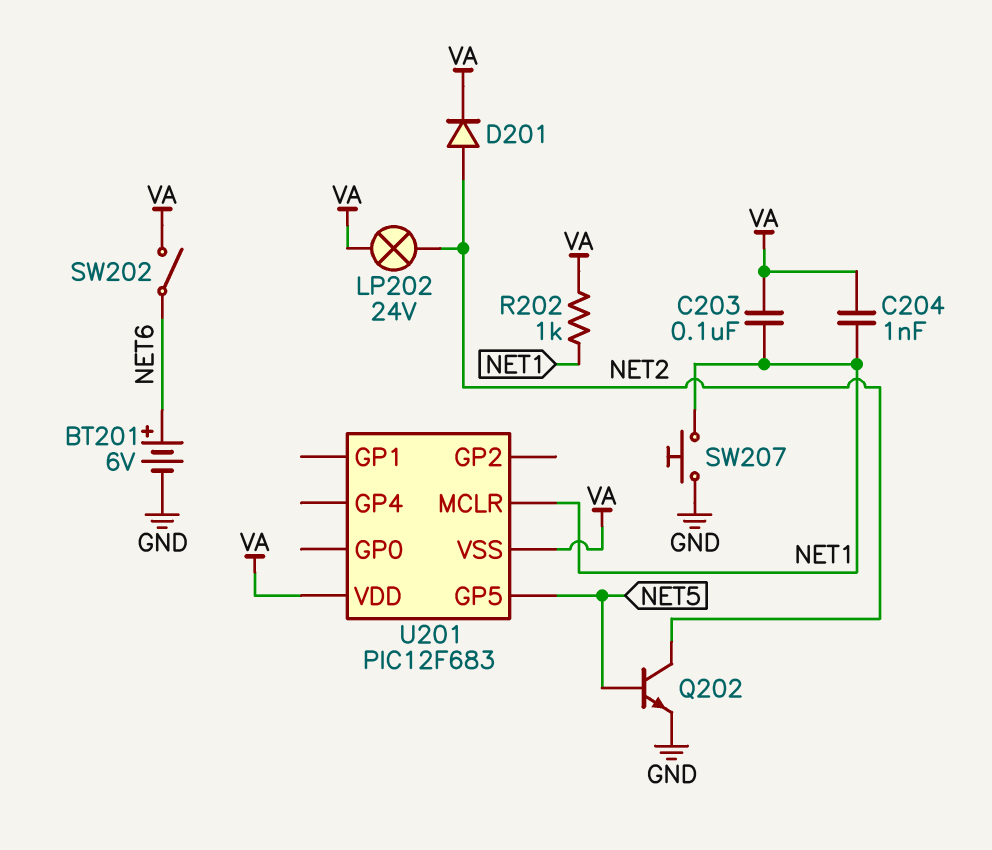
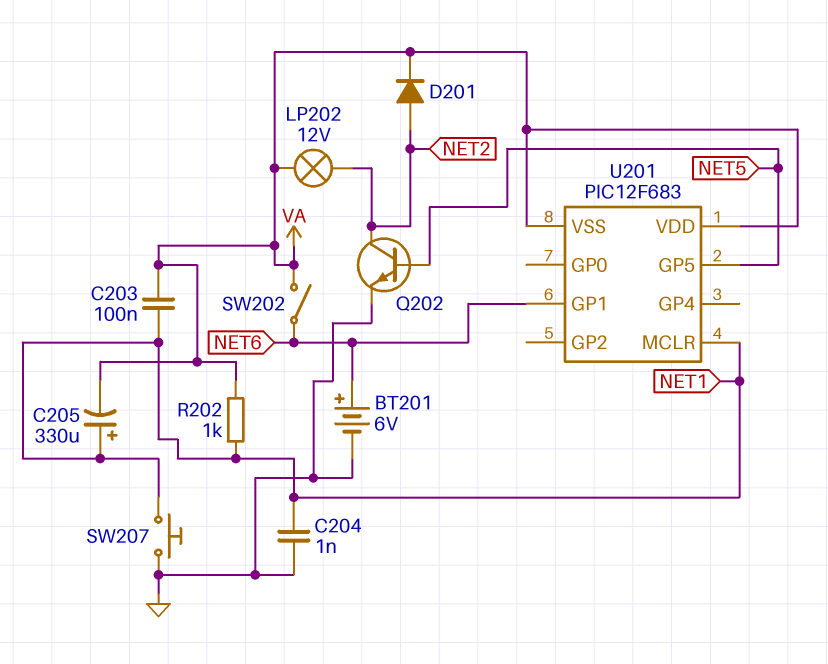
C204: 1nF (NET1, VA) -> 1nF (GND, NET1)
C205: none -> 330uF (plus NET1, minus VA)
LP202: lamp 24V (NET2, VA) -> lamp 12V (NET2, VA)
U201 pin GP1: none -> NET6

